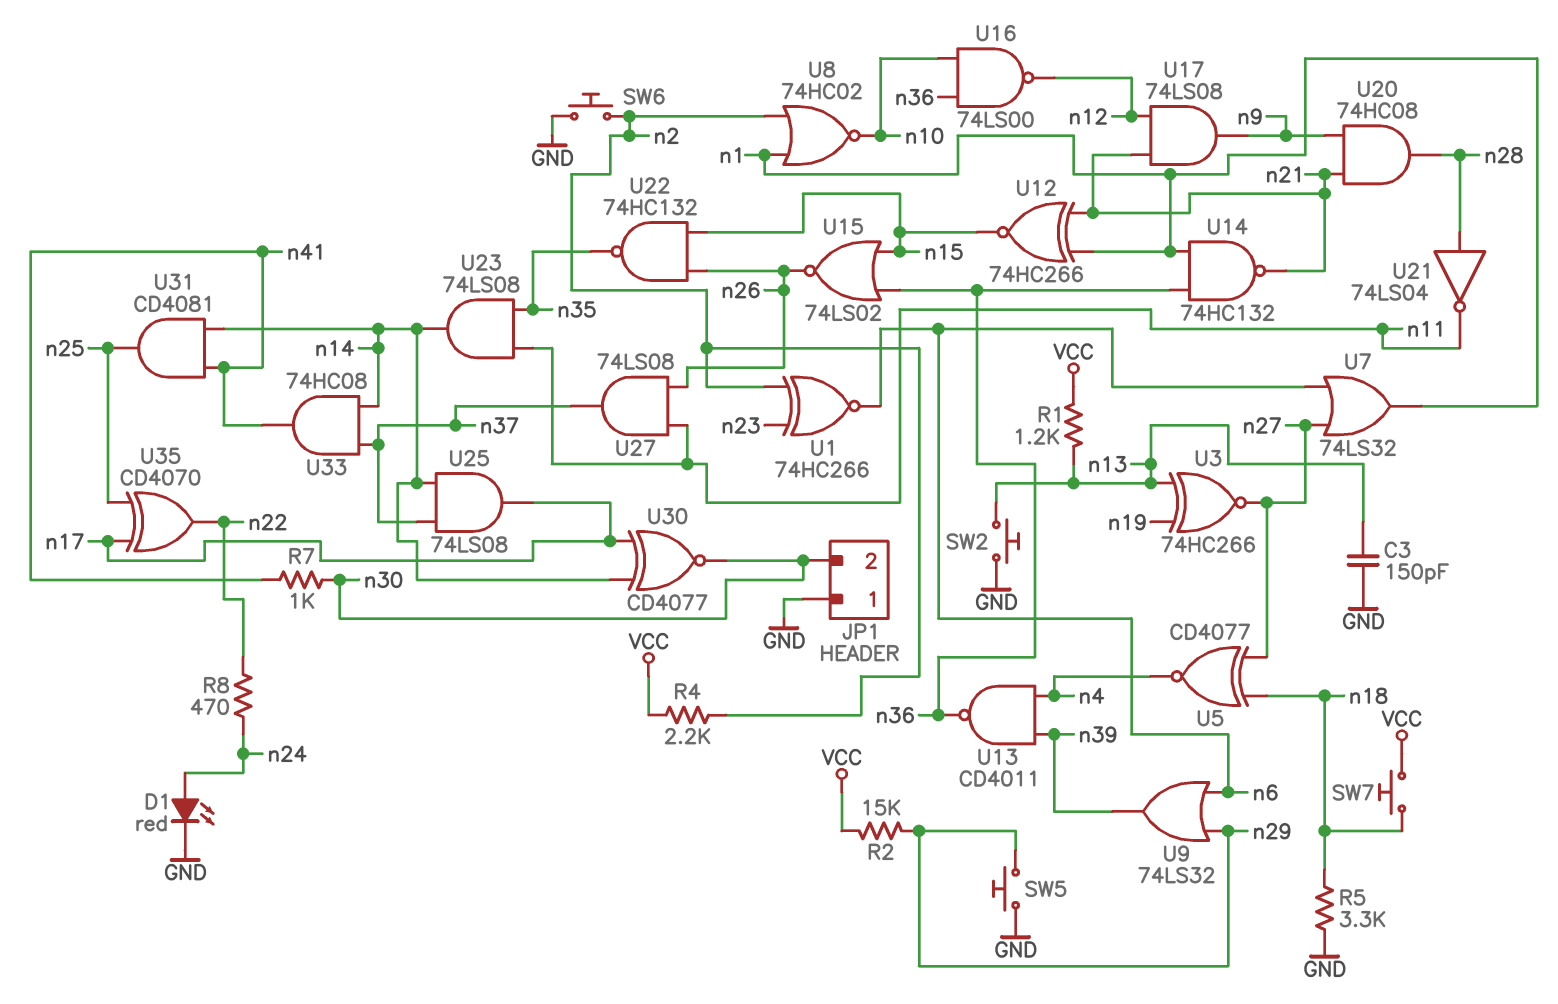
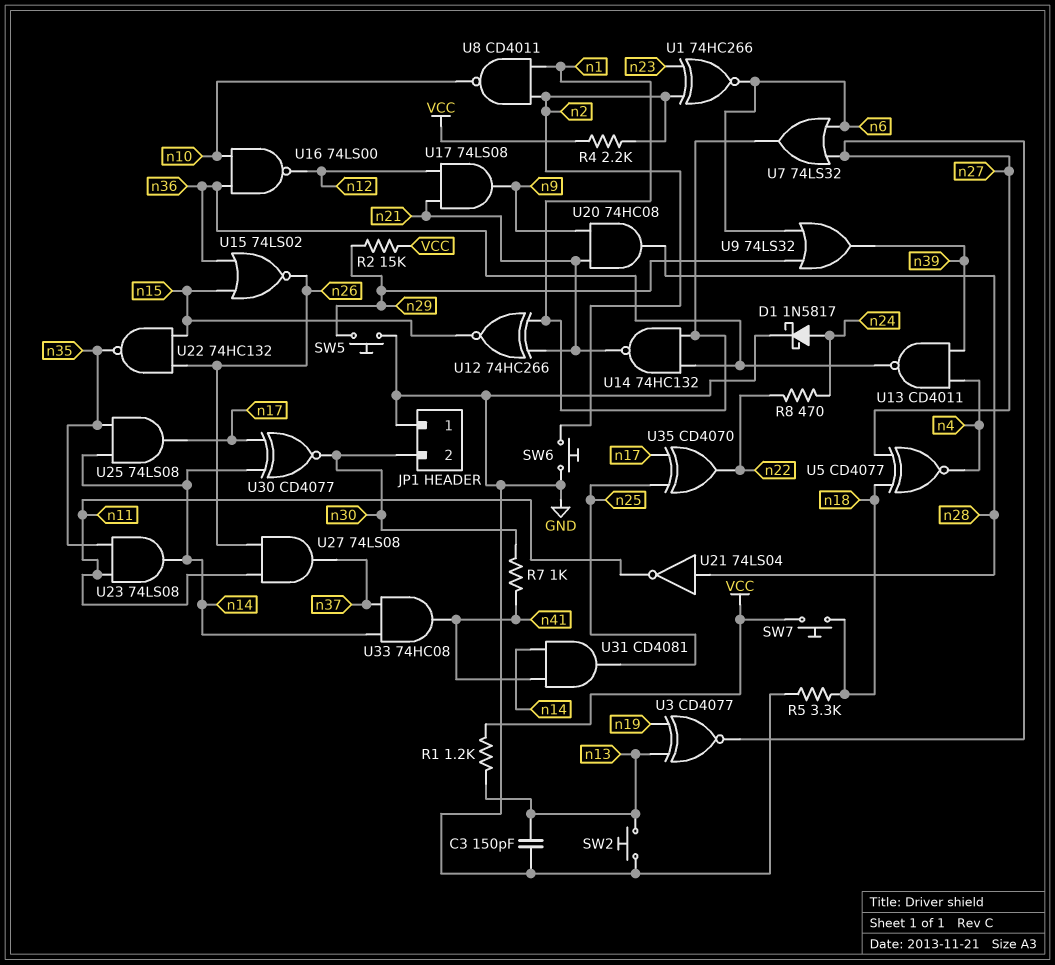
D1: LED red (A n24, K GND) -> schottky 1N5817 (A n24, K GND)
U3: XNOR 74HC266 (in n13, in n19, out n27) -> XNOR CD4077 (in n13, in n19, out n27)
U8: NOR 74HC02 (in n1, in n2, out n10) -> NAND CD4011 (in n1, in n2, out n10)
U25: AND 74LS08 (in n14, in n37, out n17) -> AND 74LS08 (in n14, in n35, out n17)

